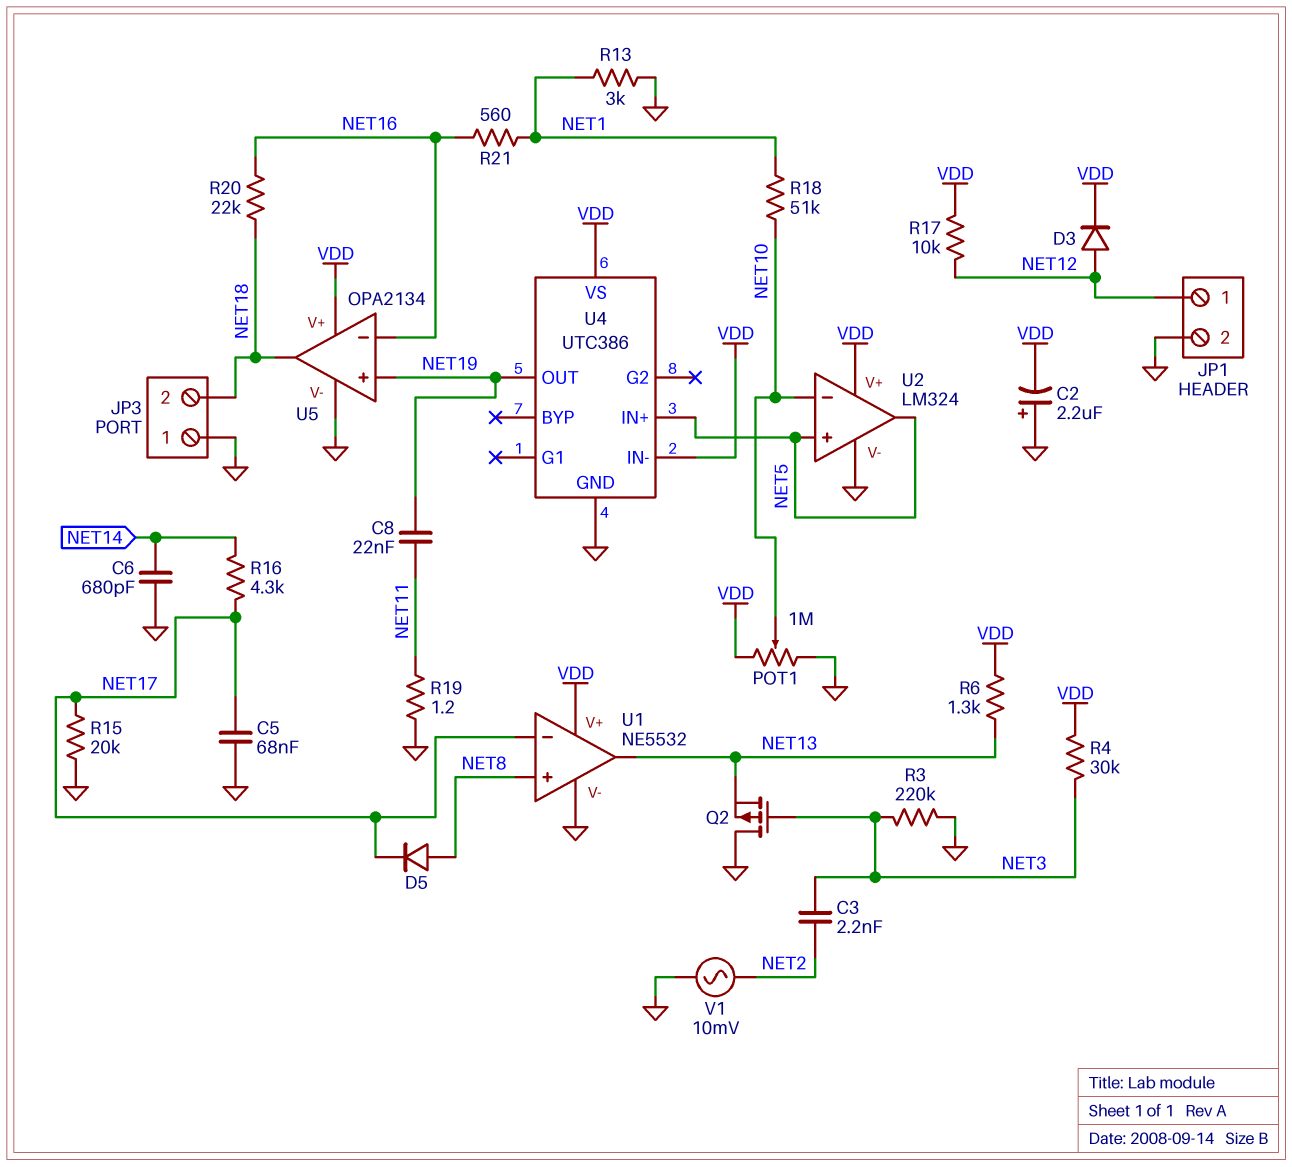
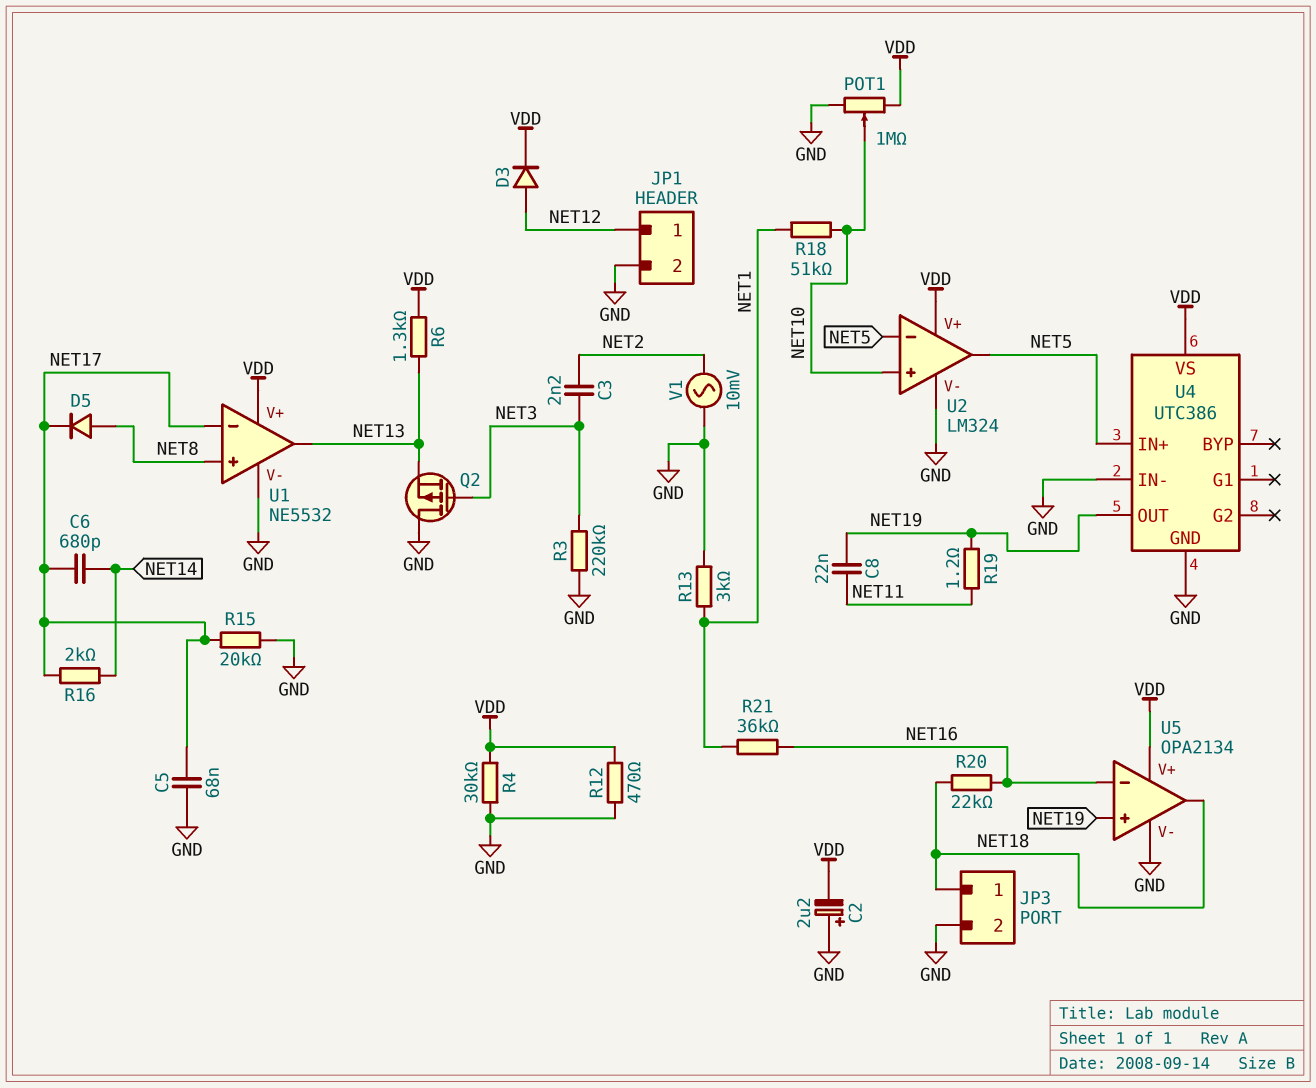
C6: 680pF (GND, NET14) -> 680pF (NET14, NET17)
JP3 pin 1: GND -> NET18
JP3 pin 2: NET18 -> GND
R4: 30k (NET3, VDD) -> 30k (GND, VDD)
R12: none -> 470 (GND, VDD)
R16: 4.3k (NET14, NET17) -> 2k (NET14, NET17)
R17: 10k (NET12, VDD) -> none
R19: 1.2 (GND, NET11) -> 1.2 (NET11, NET19)
R21: 560 (NET1, NET16) -> 36k (NET1, NET16)
U2 pin in+: NET5 -> NET10
U2 pin in-: NET10 -> NET5
U4 pin IN-: VDD -> GND

